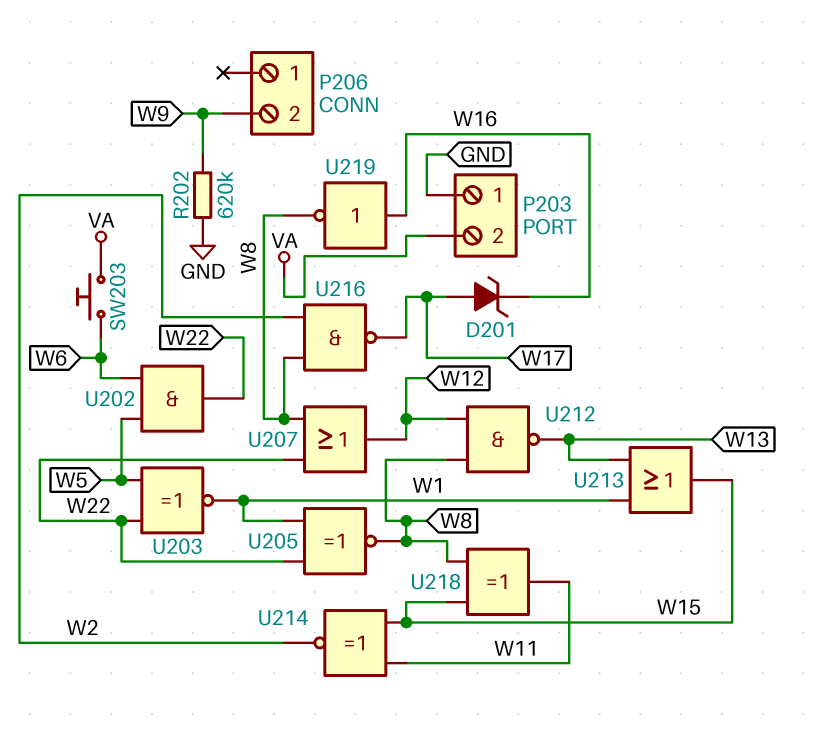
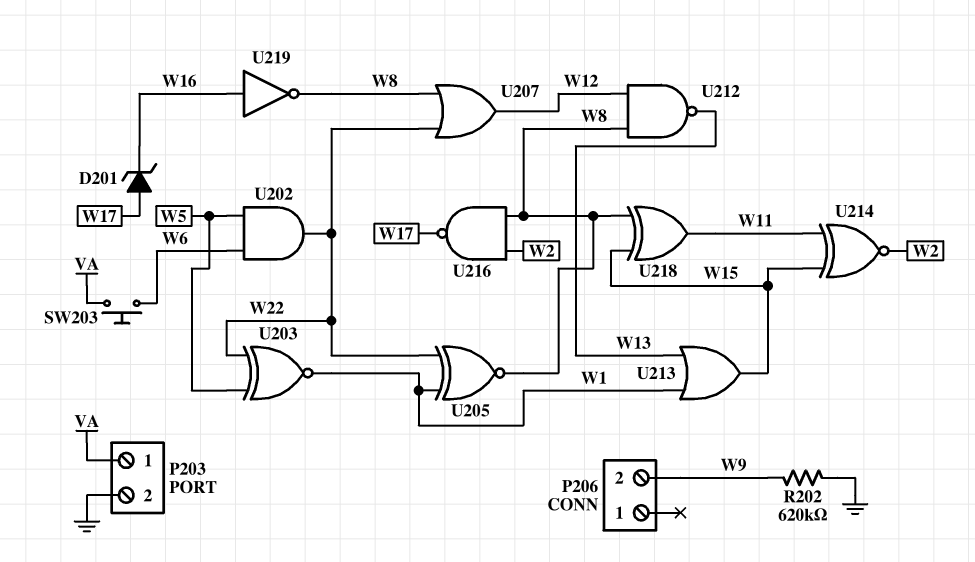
P203 pin 1: GND -> VA
P203 pin 2: VA -> GND

